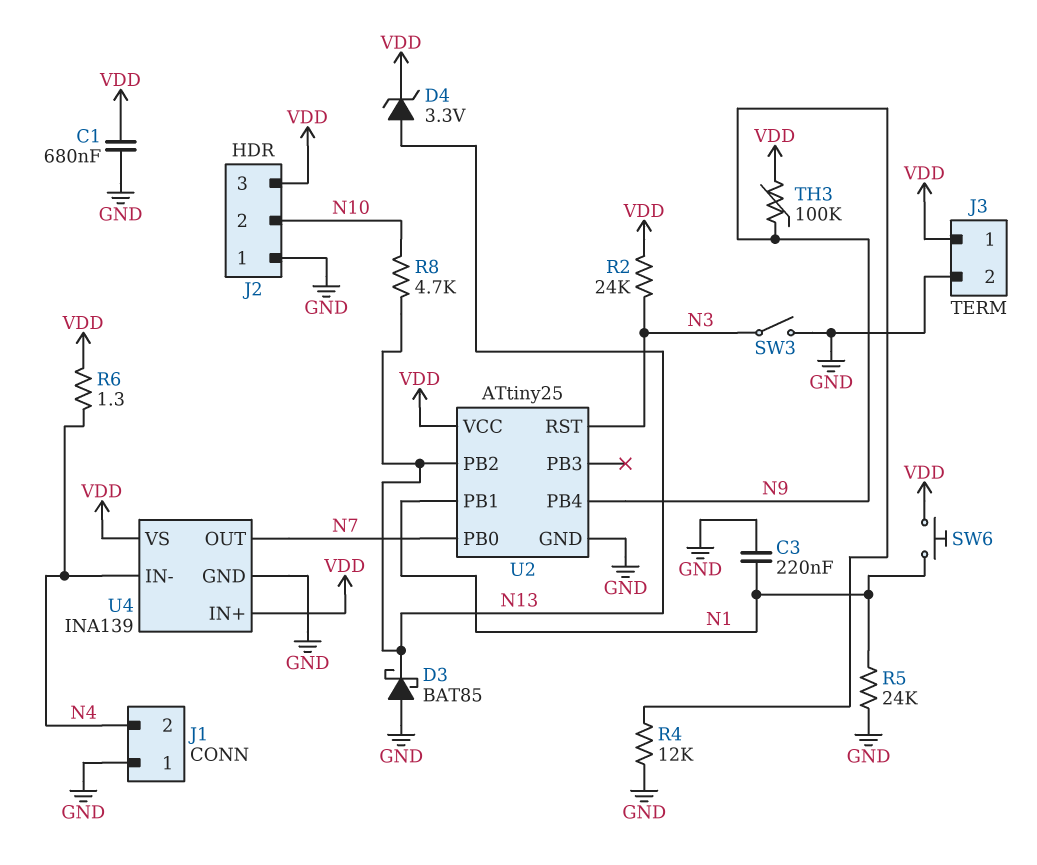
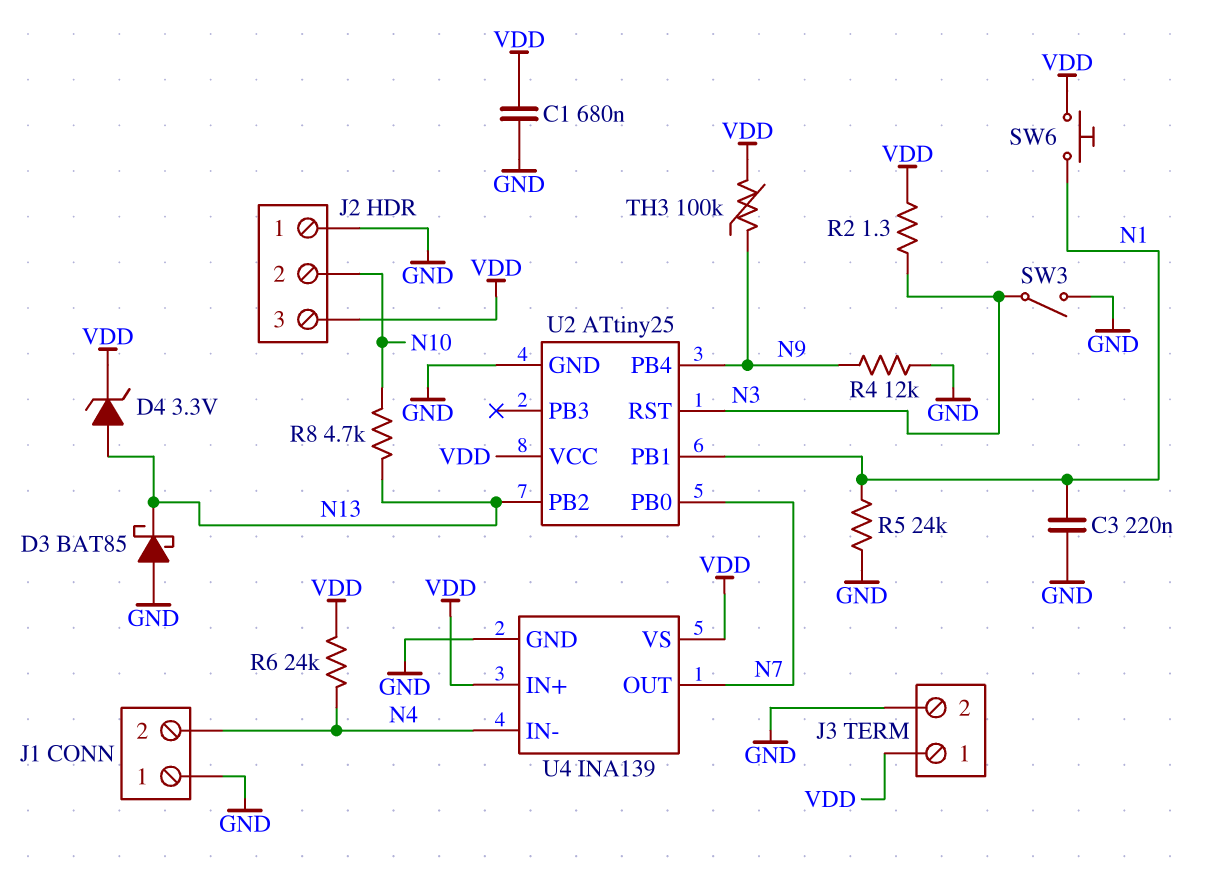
R2: 24k (N3, VDD) -> 1.3 (N3, VDD)
R6: 1.3 (N4, VDD) -> 24k (N4, VDD)

